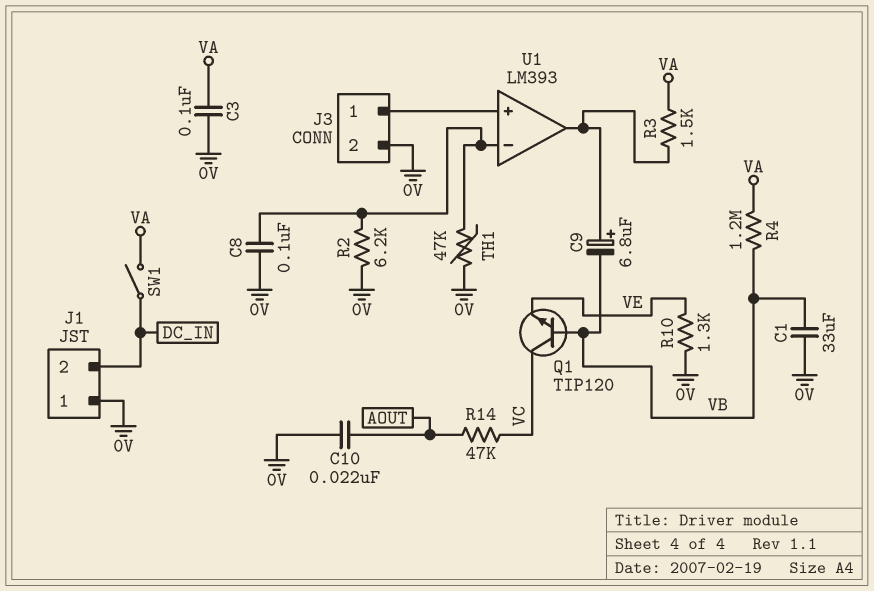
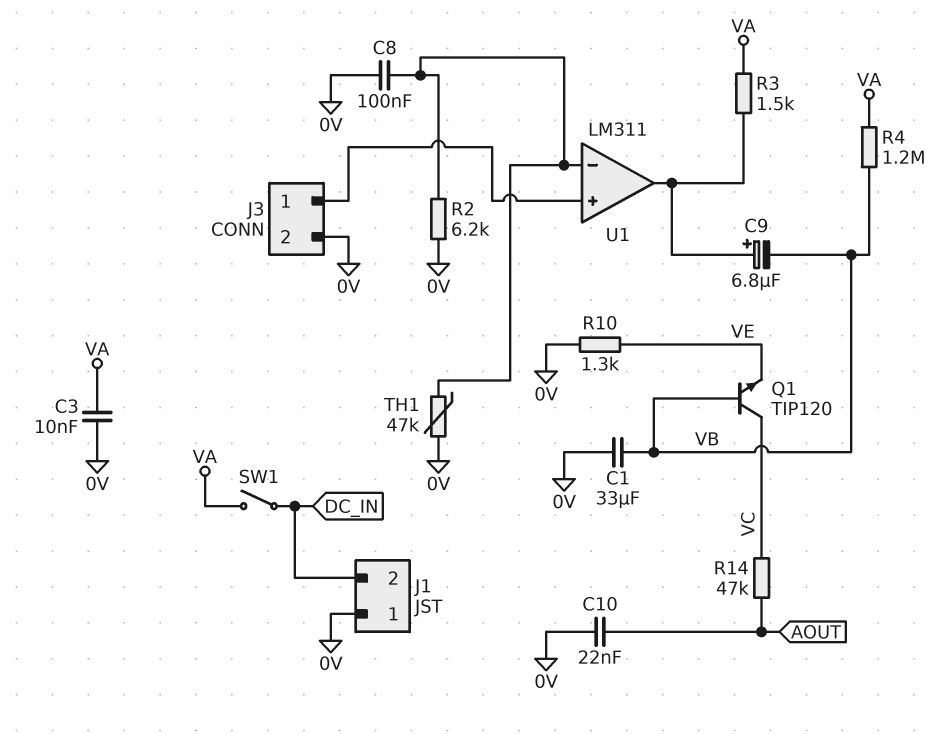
C3: 100nF (0V, VA) -> 10nF (0V, VA)
U1: LM393 -> LM311

